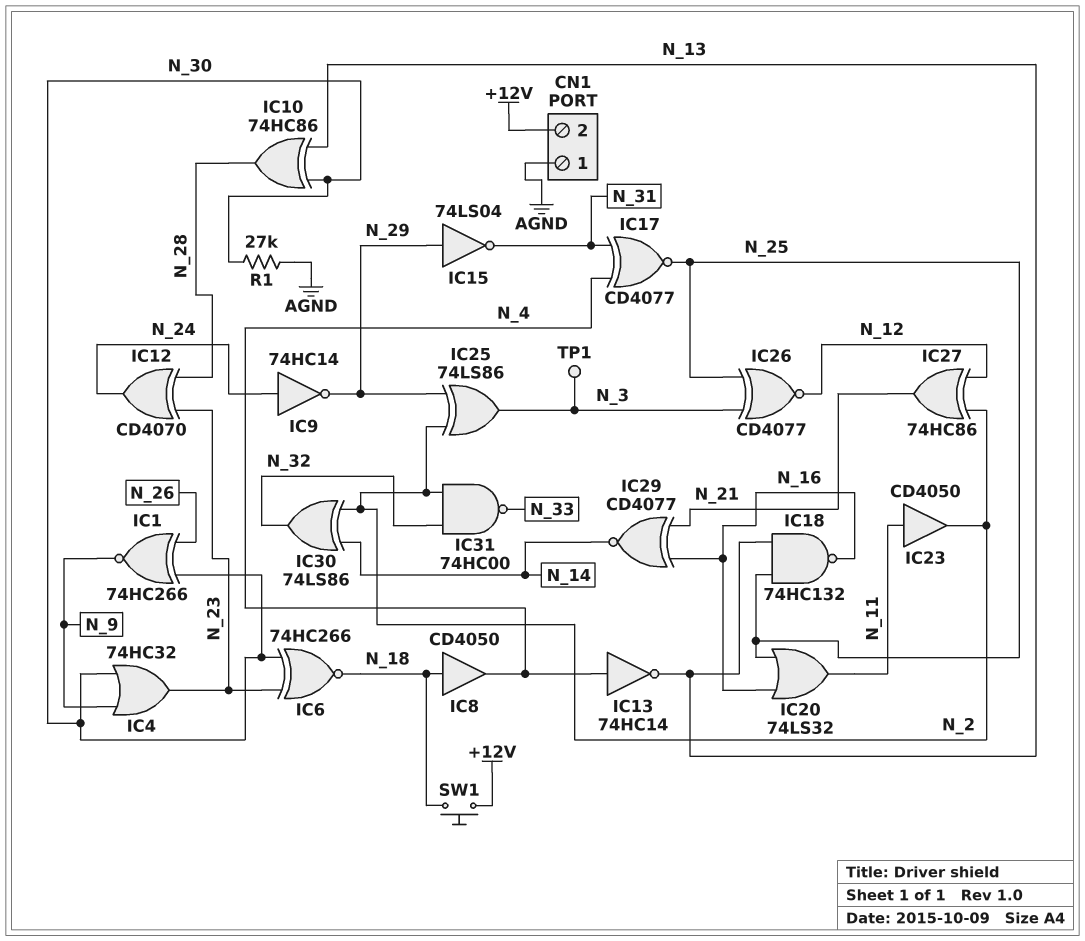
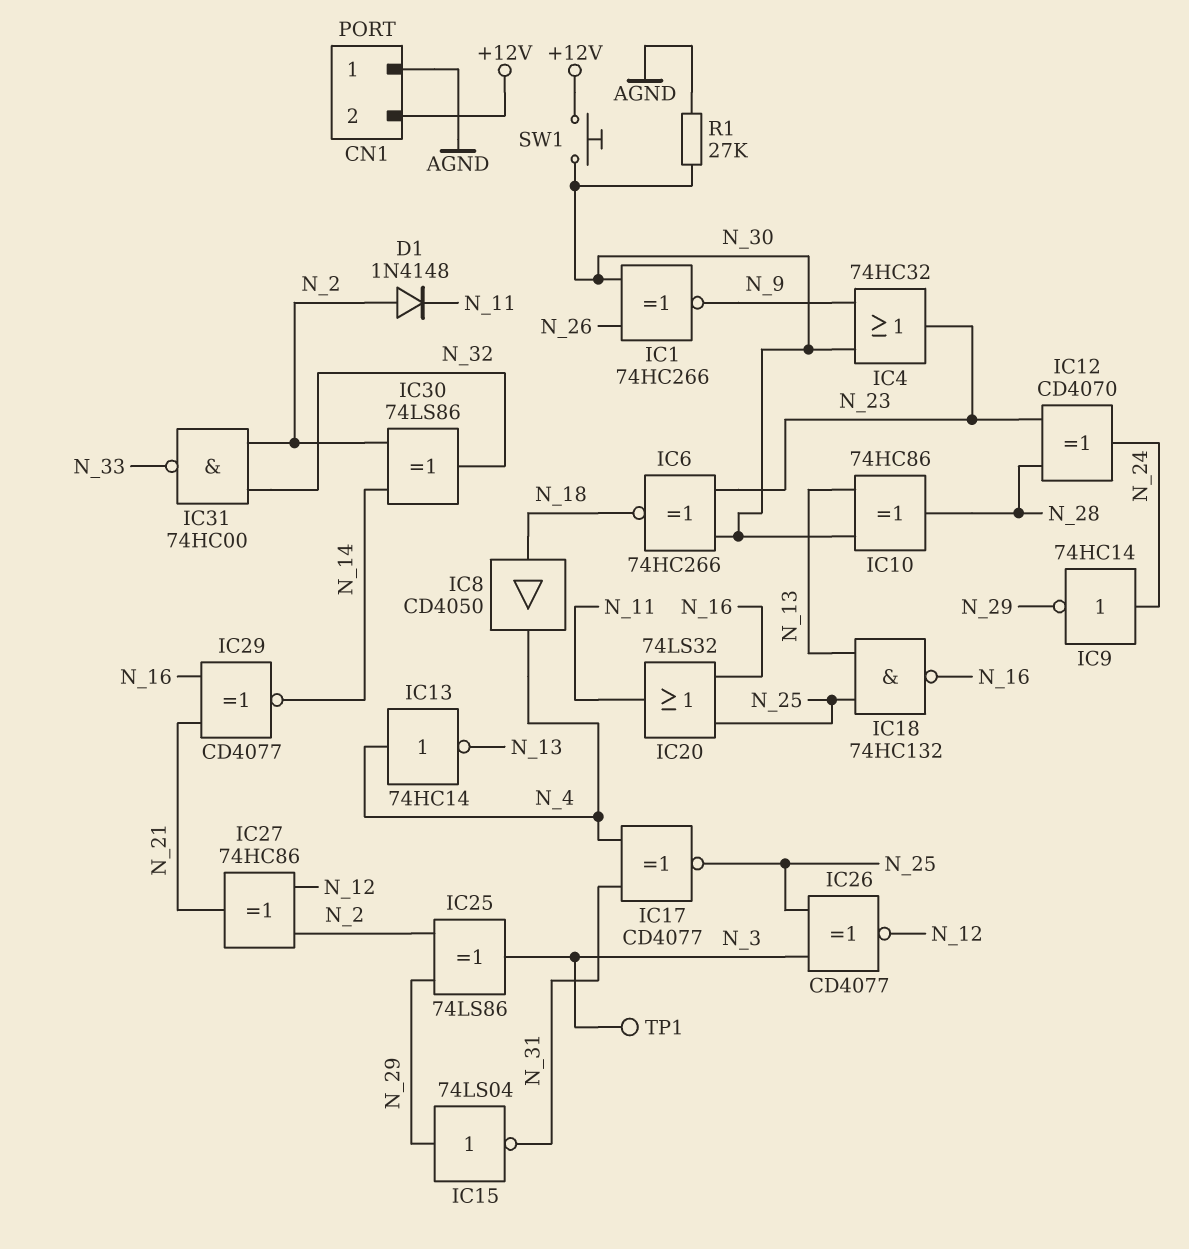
D1: none -> diode 1N4148 (A N_2, K N_11)
IC23: buffer CD4050 (in N_11, out N_2) -> none
SW1: button (+12V, N_18) -> button (+12V, N_30)

